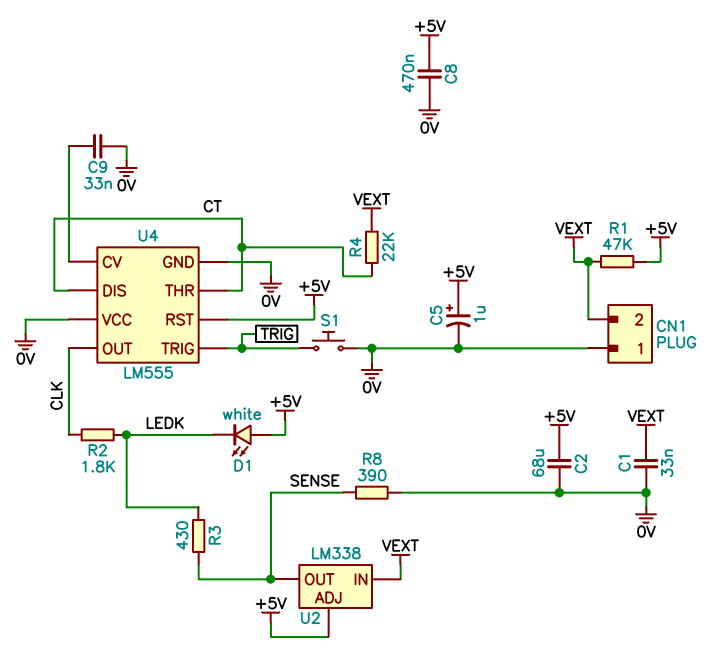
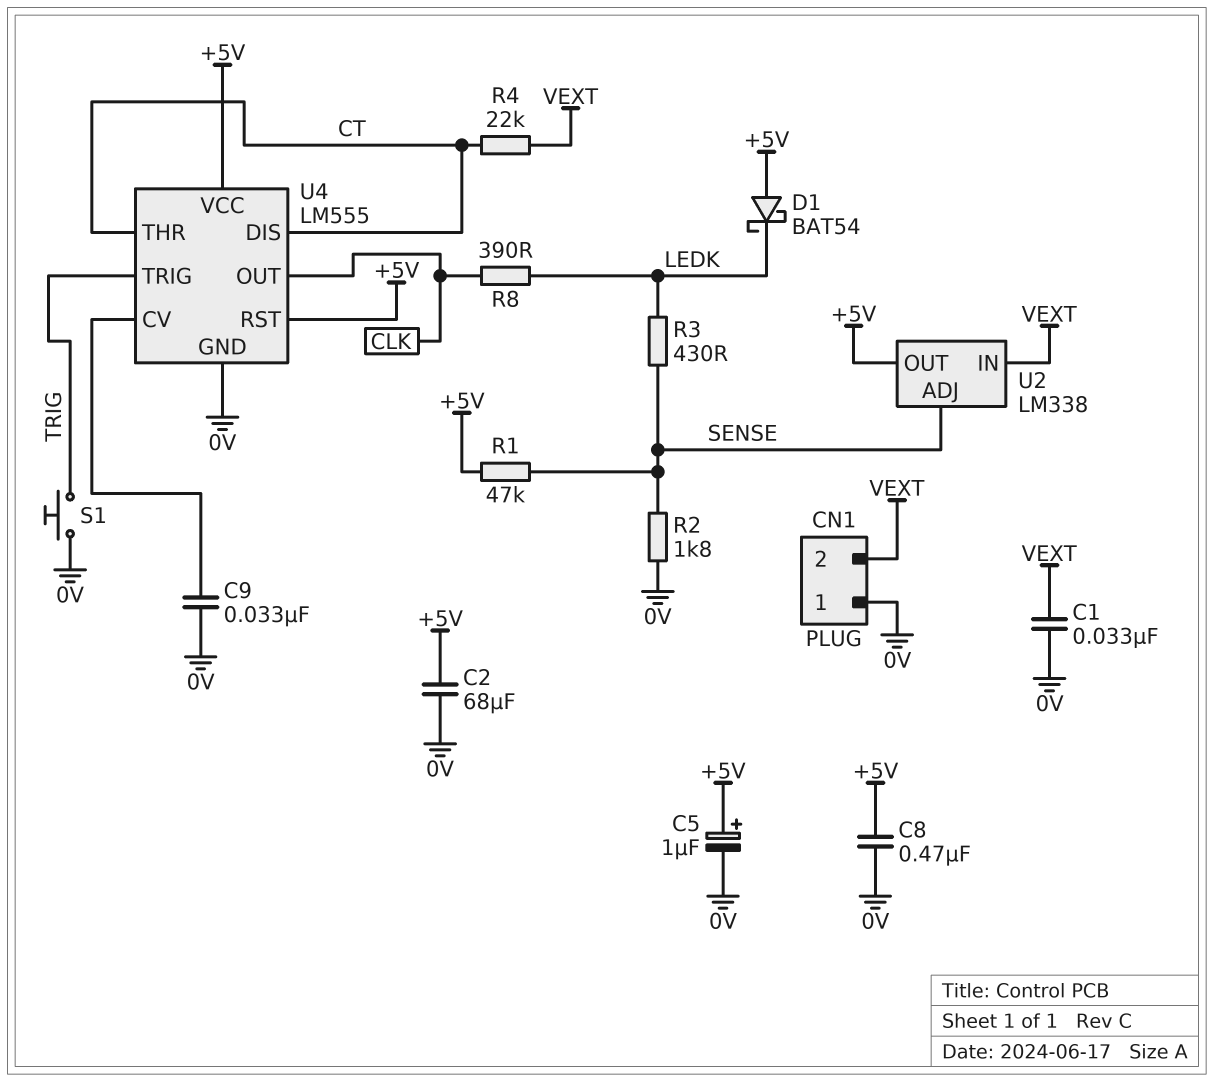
D1: LED white (A +5V, K LEDK) -> schottky BAT54 (A +5V, K LEDK)
R1: 47k (+5V, VEXT) -> 47k (+5V, SENSE)
R2: 1.8k (CLK, LEDK) -> 1.8k (0V, SENSE)
R8: 390 (0V, SENSE) -> 390 (CLK, LEDK)
U2 pin ADJ: +5V -> SENSE
U2 pin OUT: SENSE -> +5V
U4 pin VCC: 0V -> +5V

